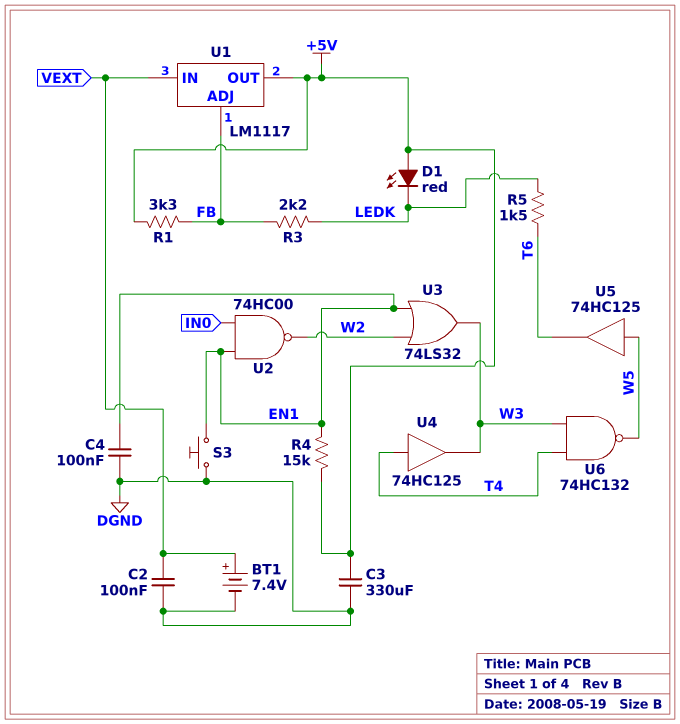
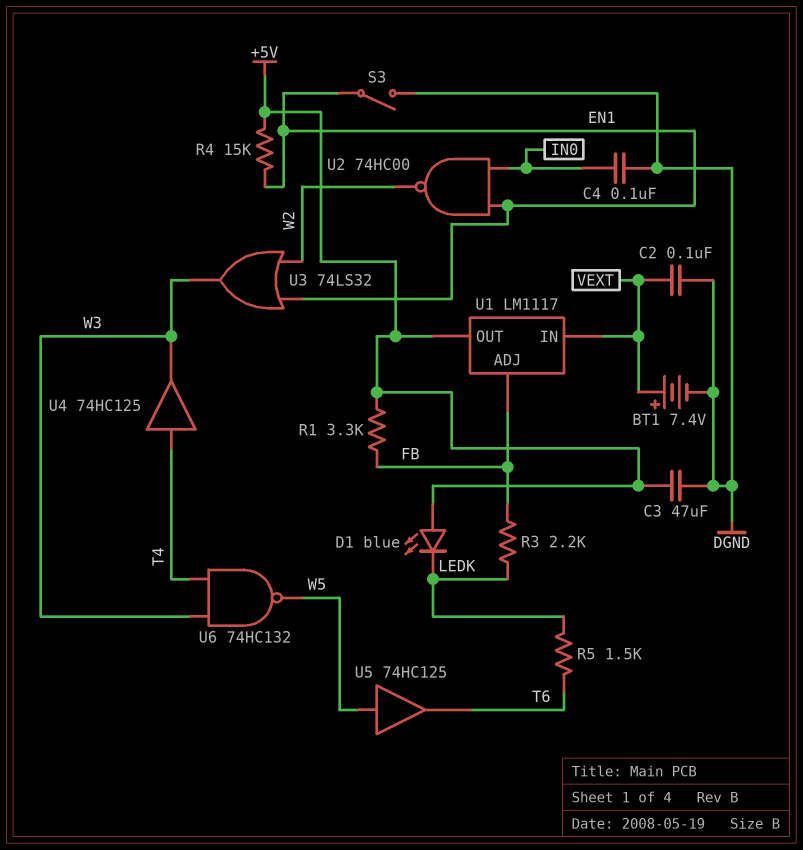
C3: 330uF (+5V, DGND) -> 47uF (+5V, DGND)
C4: 100nF (DGND, EN1) -> 100nF (DGND, IN0)
D1: LED red (A +5V, K LEDK) -> LED blue (A +5V, K LEDK)
S3: button (DGND, EN1) -> switch (DGND, EN1)

